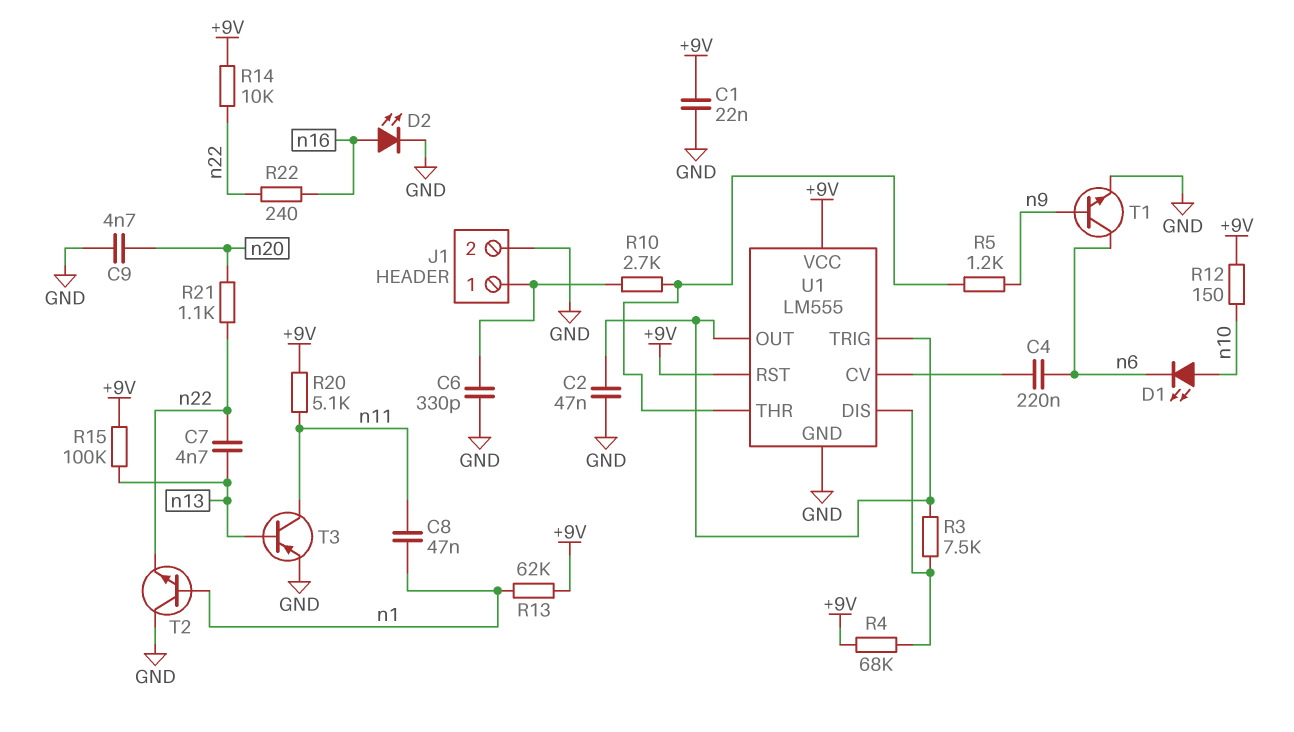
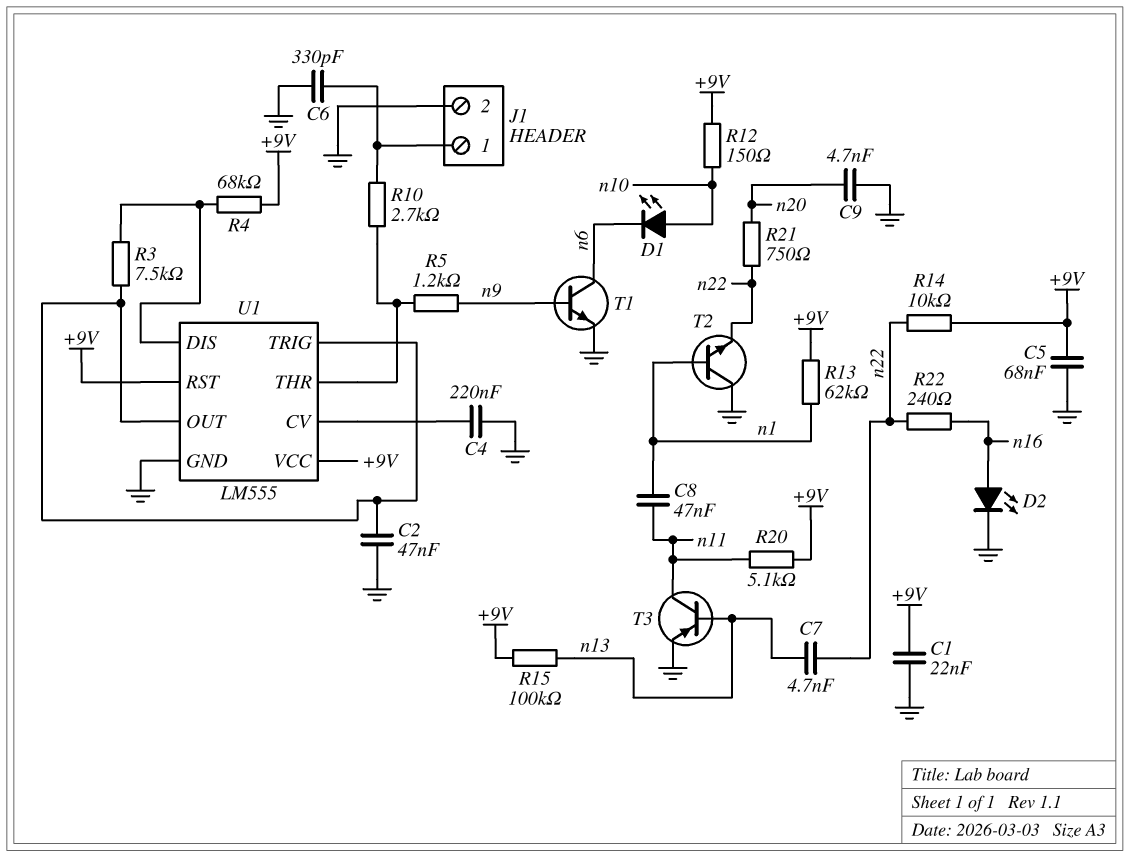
C4: 220nF (U1/CV, n6) -> 220nF (GND, U1/CV)
C5: none -> 68nF (+9V, GND)
R21: 1.1k (n20, n22) -> 750 (n20, n22)

